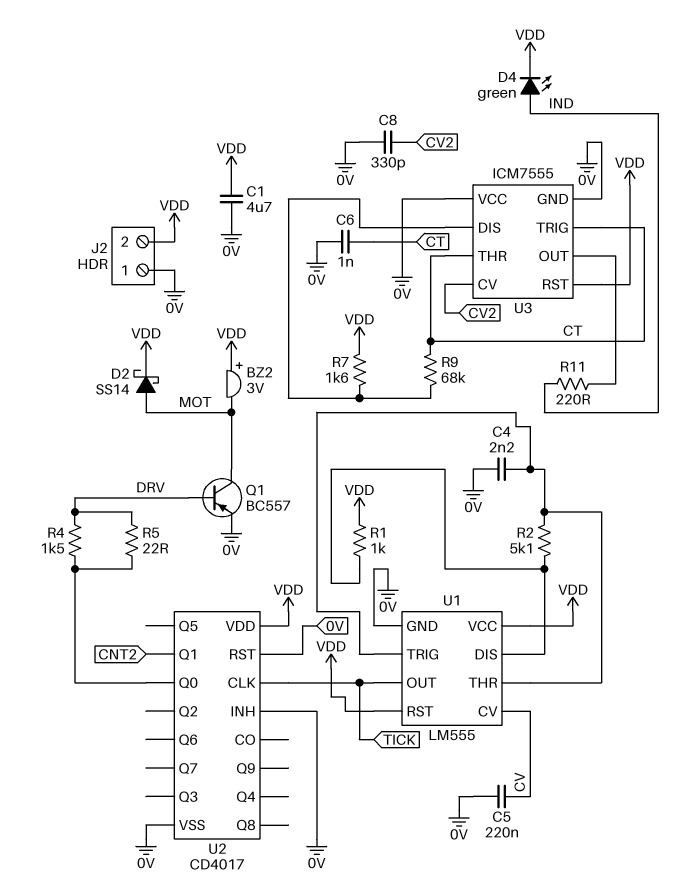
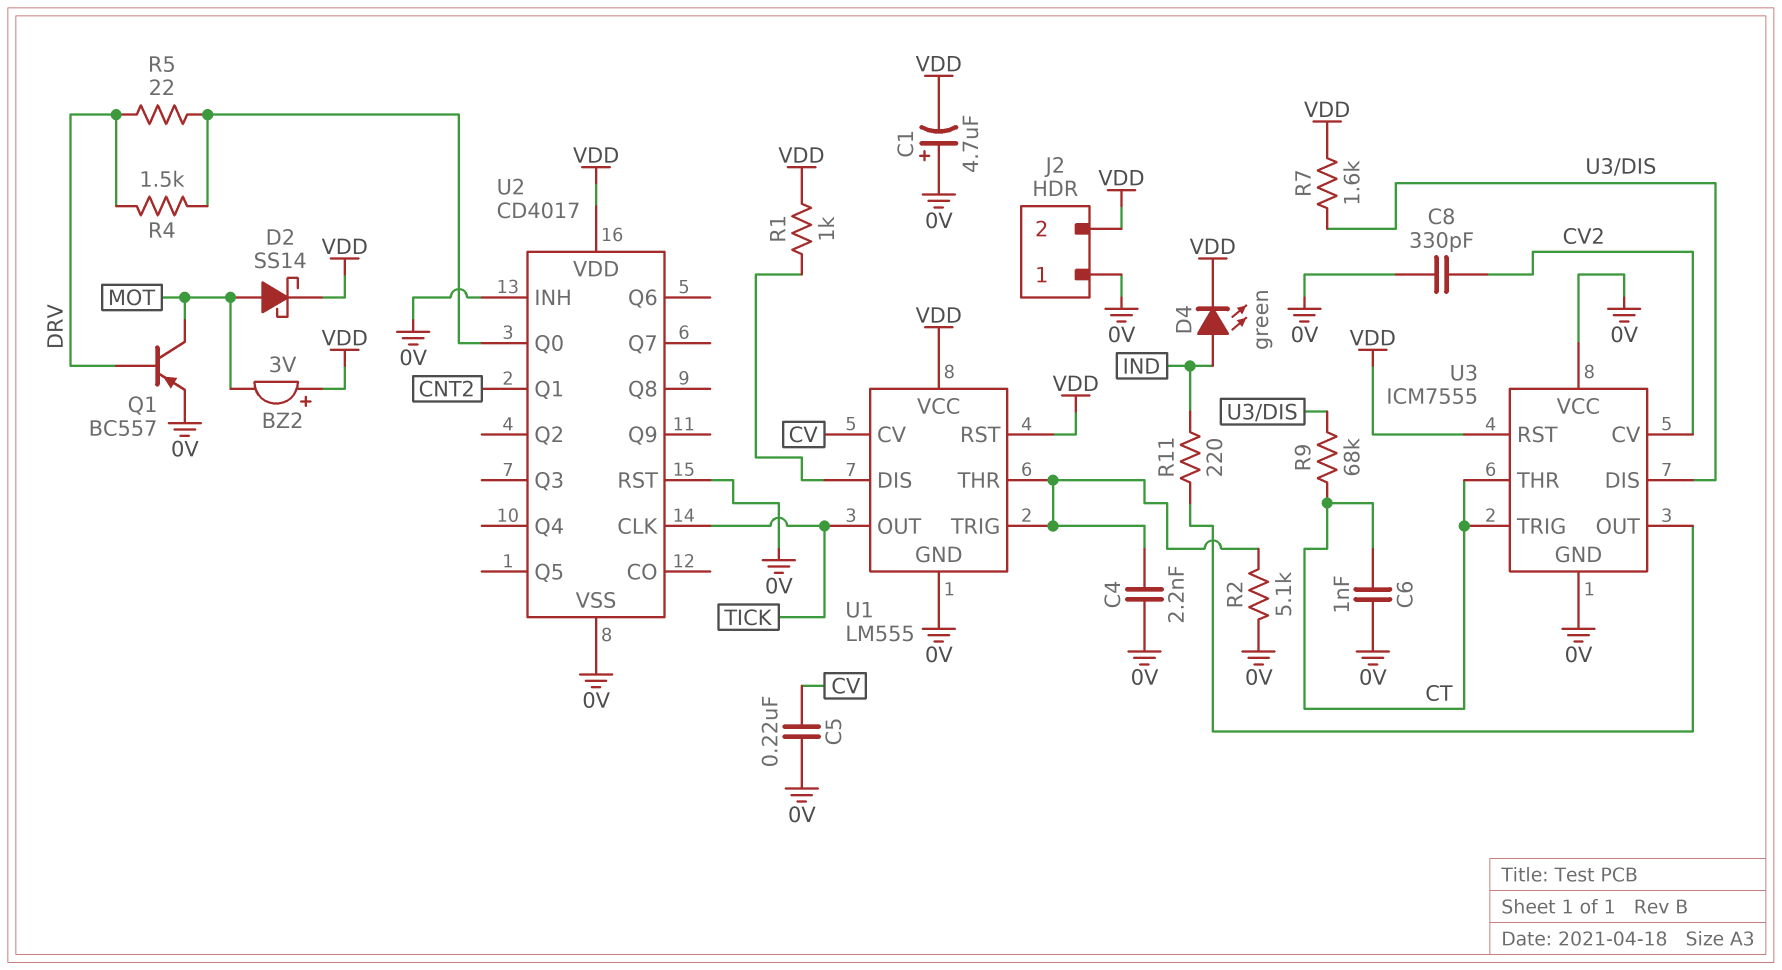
C1: 4.7uF (0V, VDD) -> 4.7uF (plus 0V, minus VDD)
R2: 5.1k (U1/DIS, U1/THR) -> 5.1k (0V, U1/THR)

